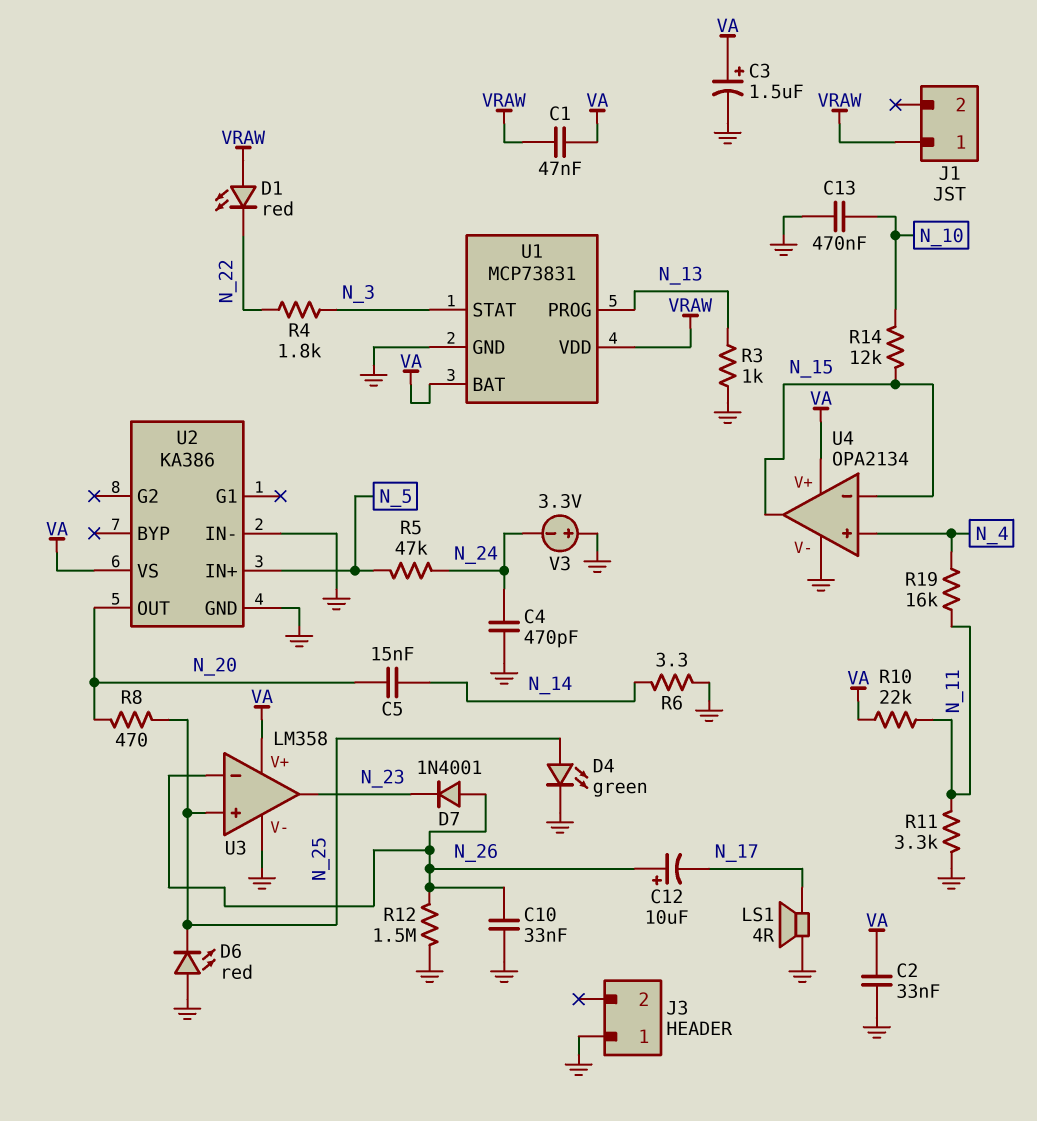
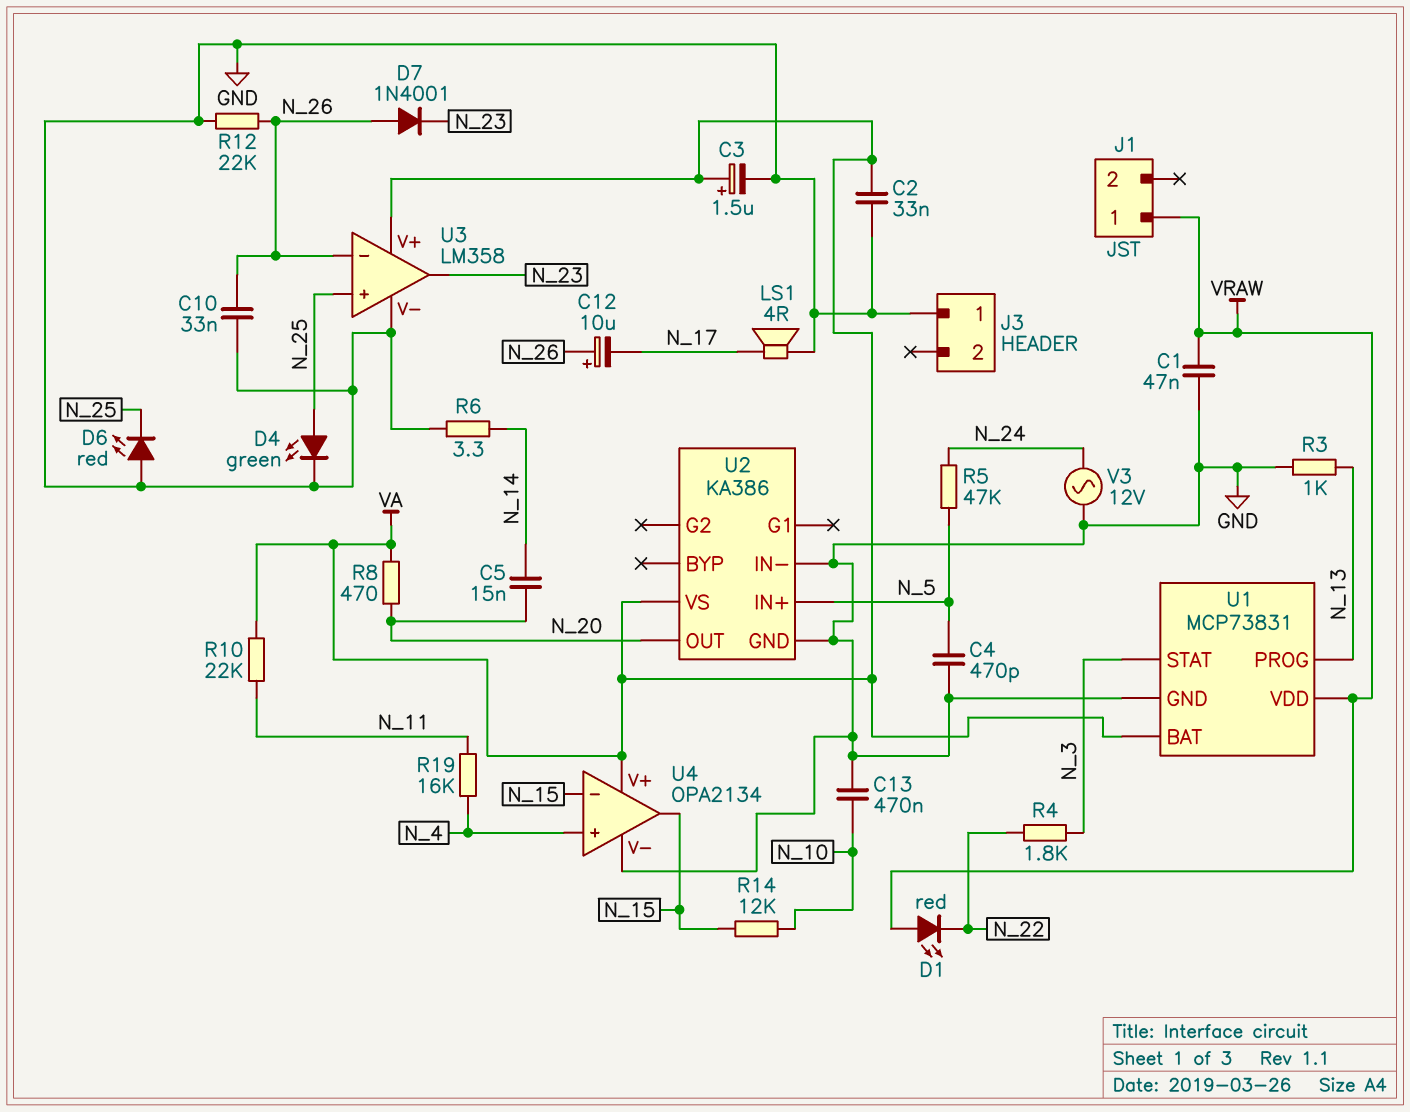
C1: 47nF (VA, VRAW) -> 47nF (GND, VRAW)
C4: 470pF (GND, N_24) -> 470pF (GND, N_5)
R8: 470 (N_20, N_25) -> 470 (N_20, VA)
R11: 3.3k (GND, N_11) -> none
R12: 1.5M (GND, N_26) -> 22k (GND, N_26)
V3: 3.3V (plus GND, minus N_24) -> AC 12V (GND, N_24)

